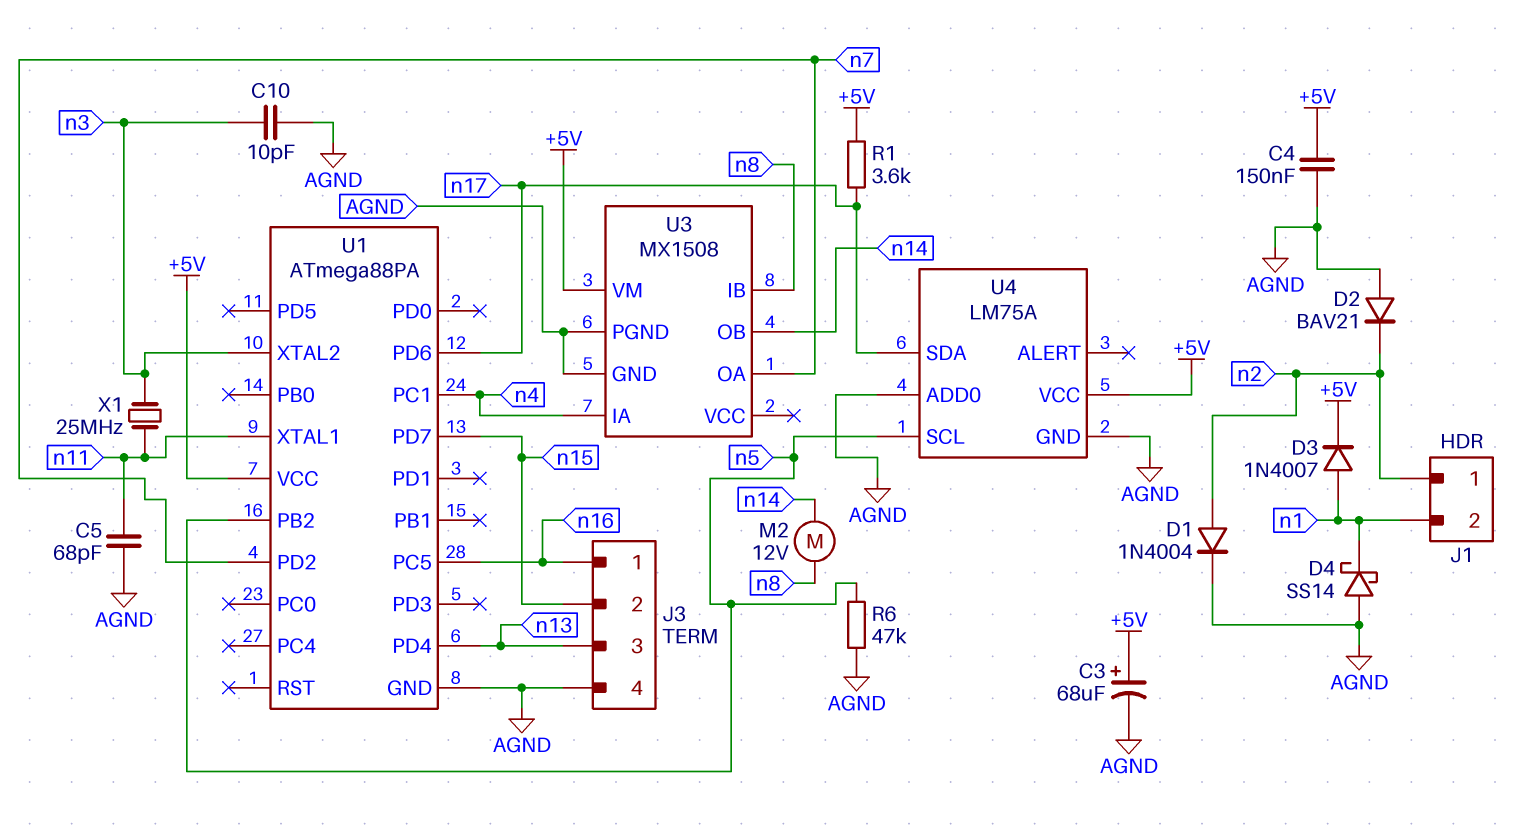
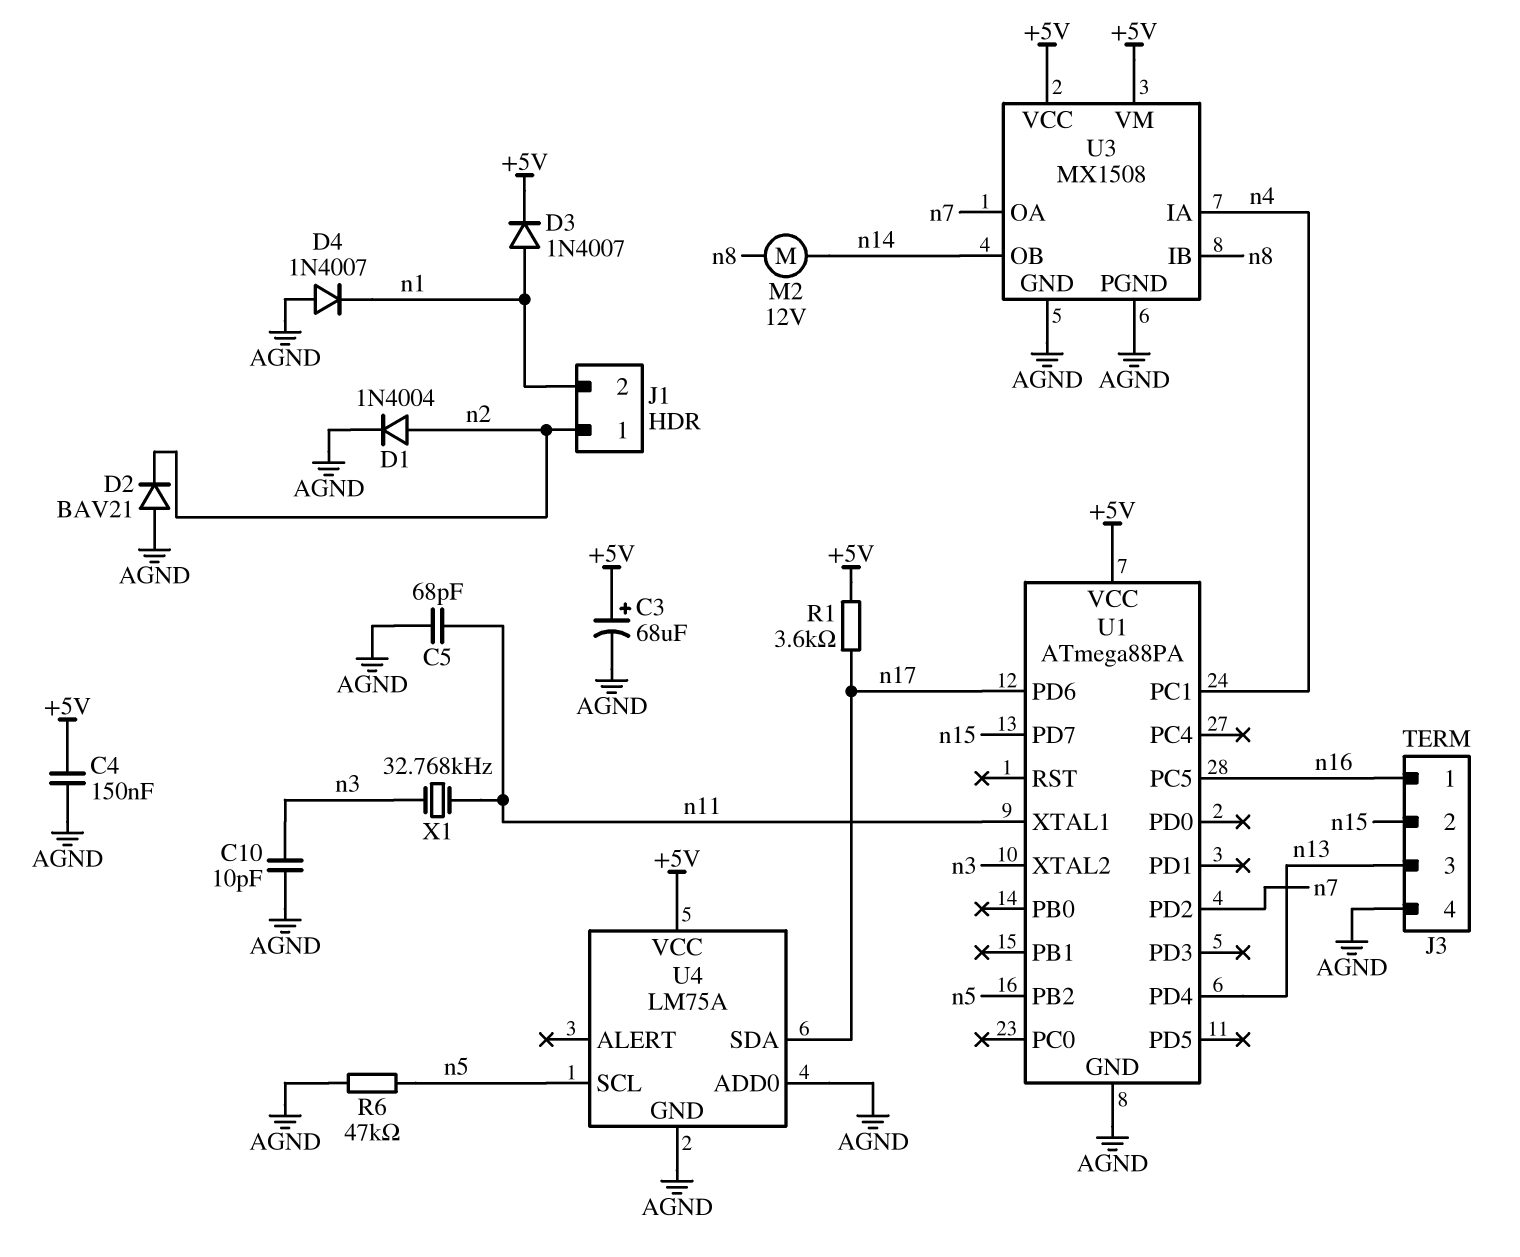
D4: schottky SS14 (A AGND, K n1) -> diode 1N4007 (A AGND, K n1)
U3 pin VCC: none -> +5V
X1: 25MHz (n3, n11) -> 32.768kHz (n3, n11)

